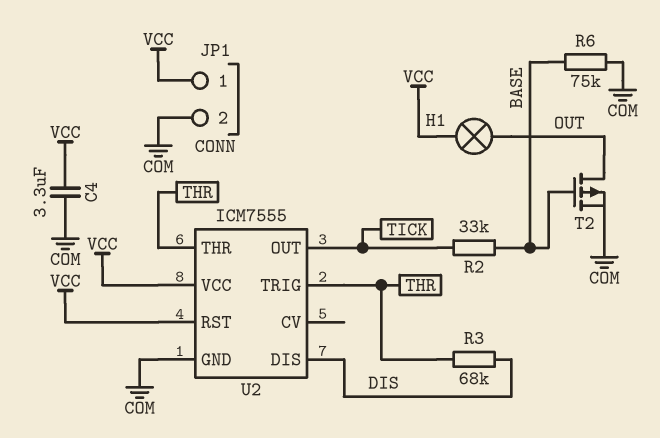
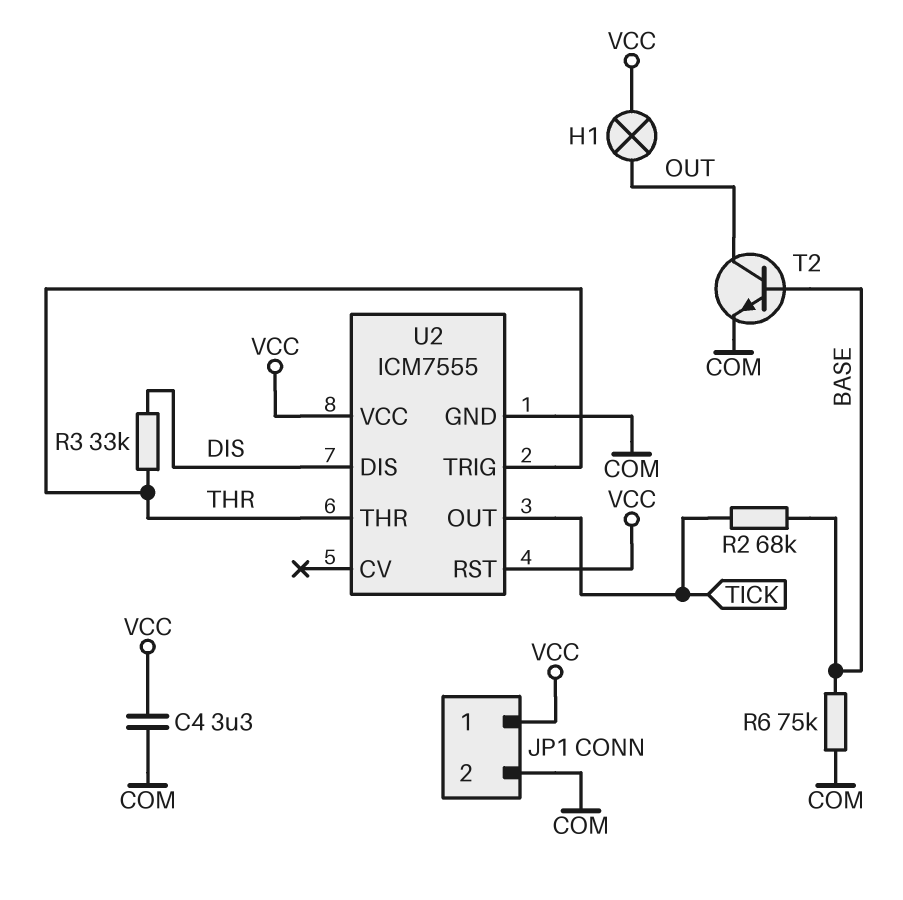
R2: 33k (BASE, TICK) -> 68k (BASE, TICK)
R3: 68k (DIS, THR) -> 33k (DIS, THR)
T2: PMOS (G BASE, D OUT, S COM) -> NPN (B BASE, C OUT, E COM)

